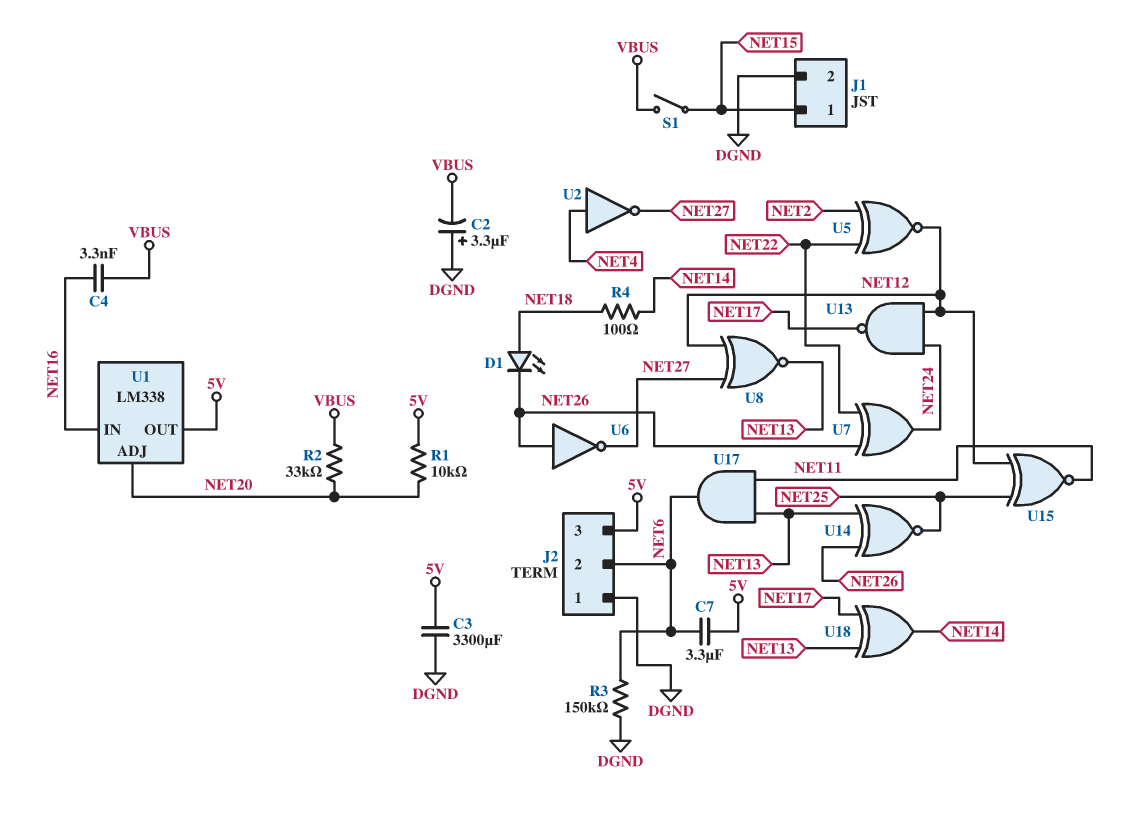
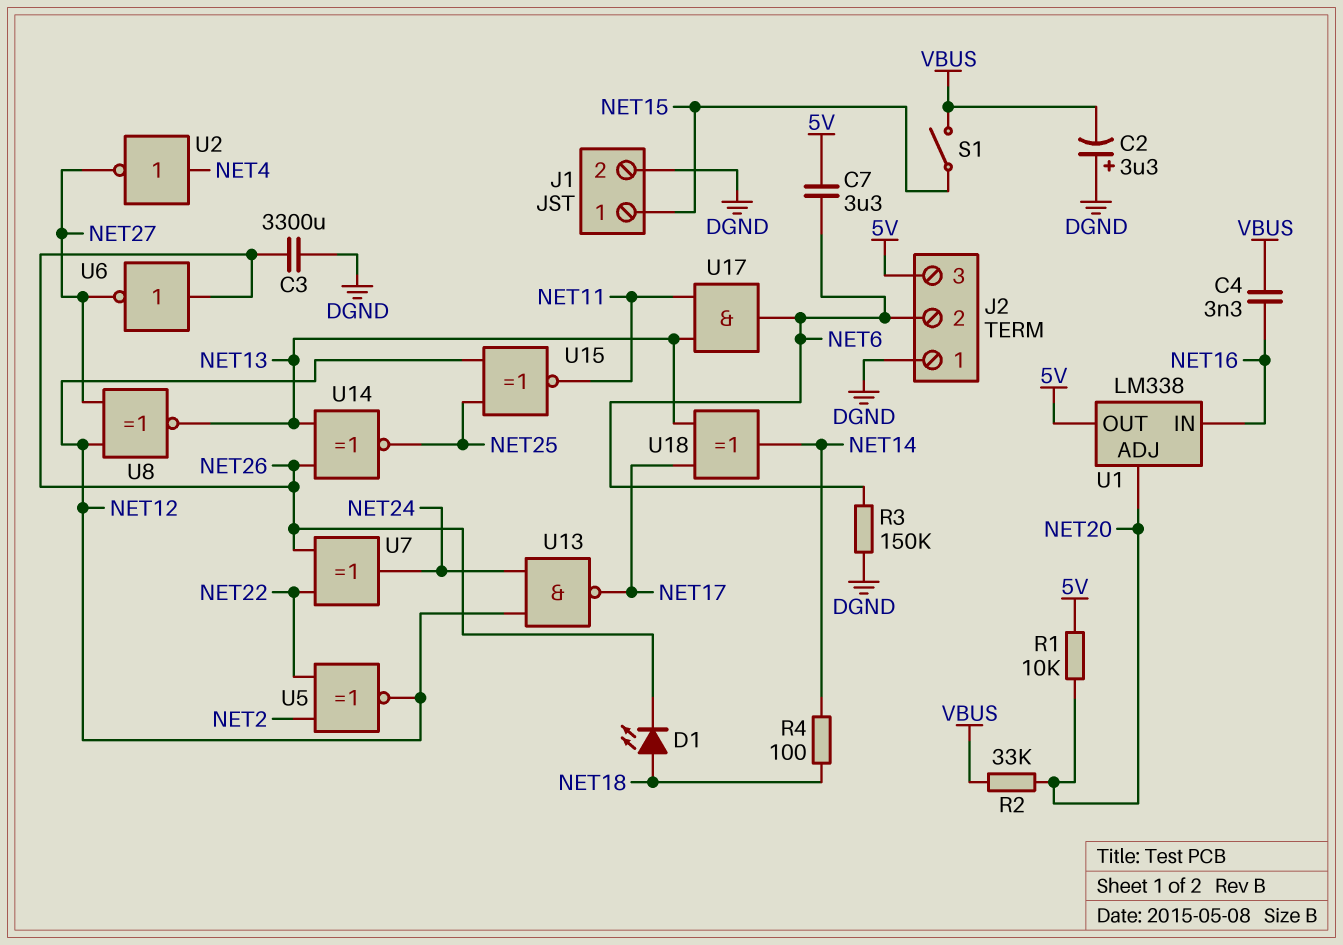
C3: 3300uF (5V, DGND) -> 3300uF (DGND, NET26)

